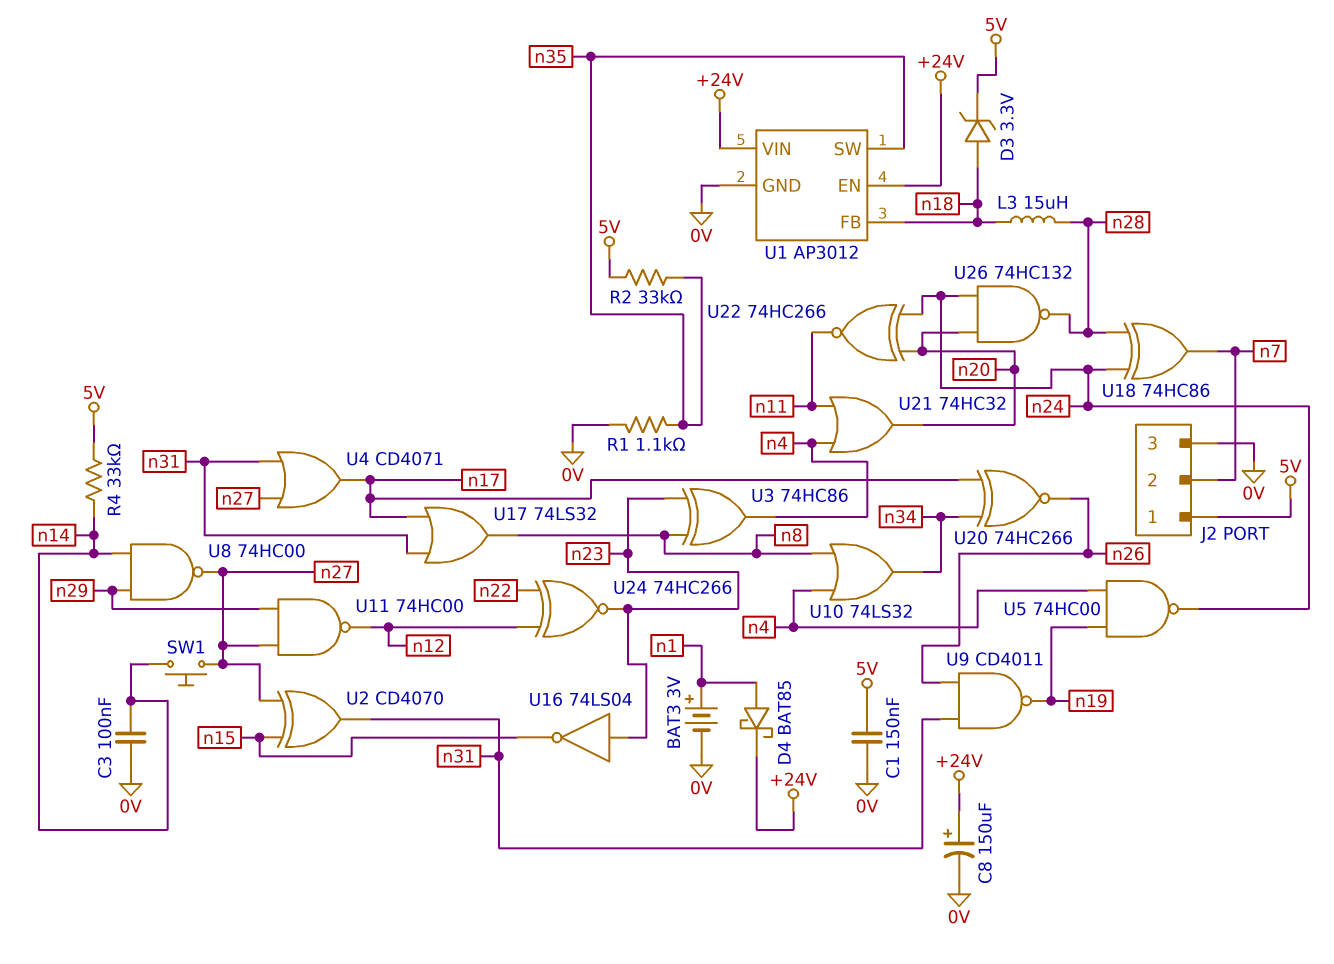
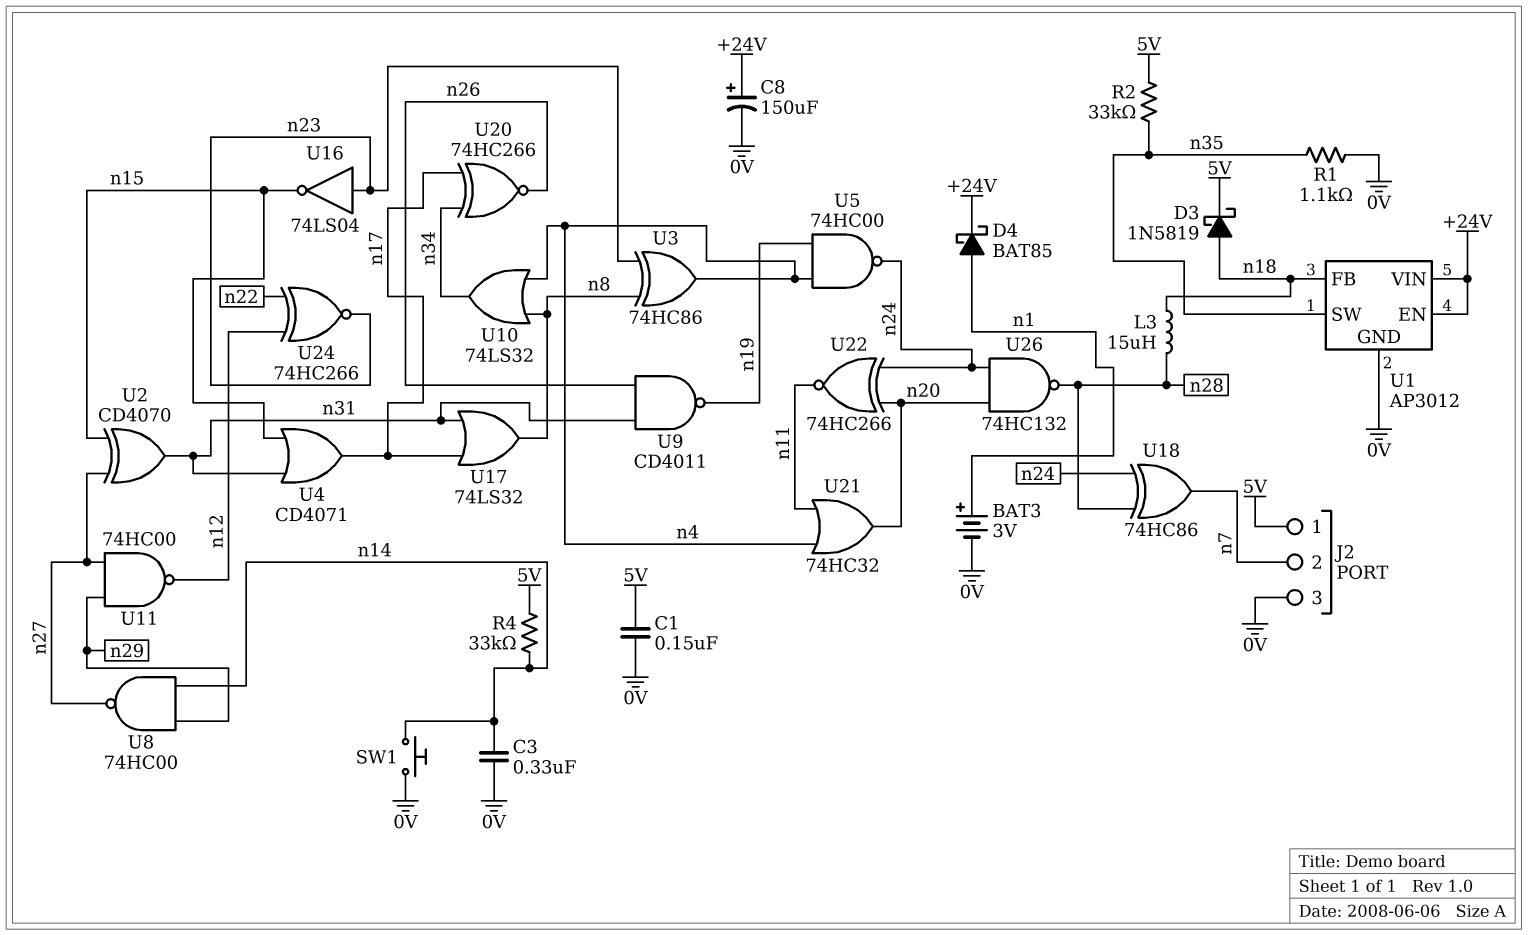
C3: 100nF (0V, n14) -> 330nF (0V, n14)
D3: zener 3.3V (A n18, K 5V) -> schottky 1N5819 (A n18, K 5V)
SW1: button (n14, n27) -> button (0V, n14)
U4: OR CD4071 (in n27, in n31, out n17) -> OR CD4071 (in n15, in n31, out n17)

